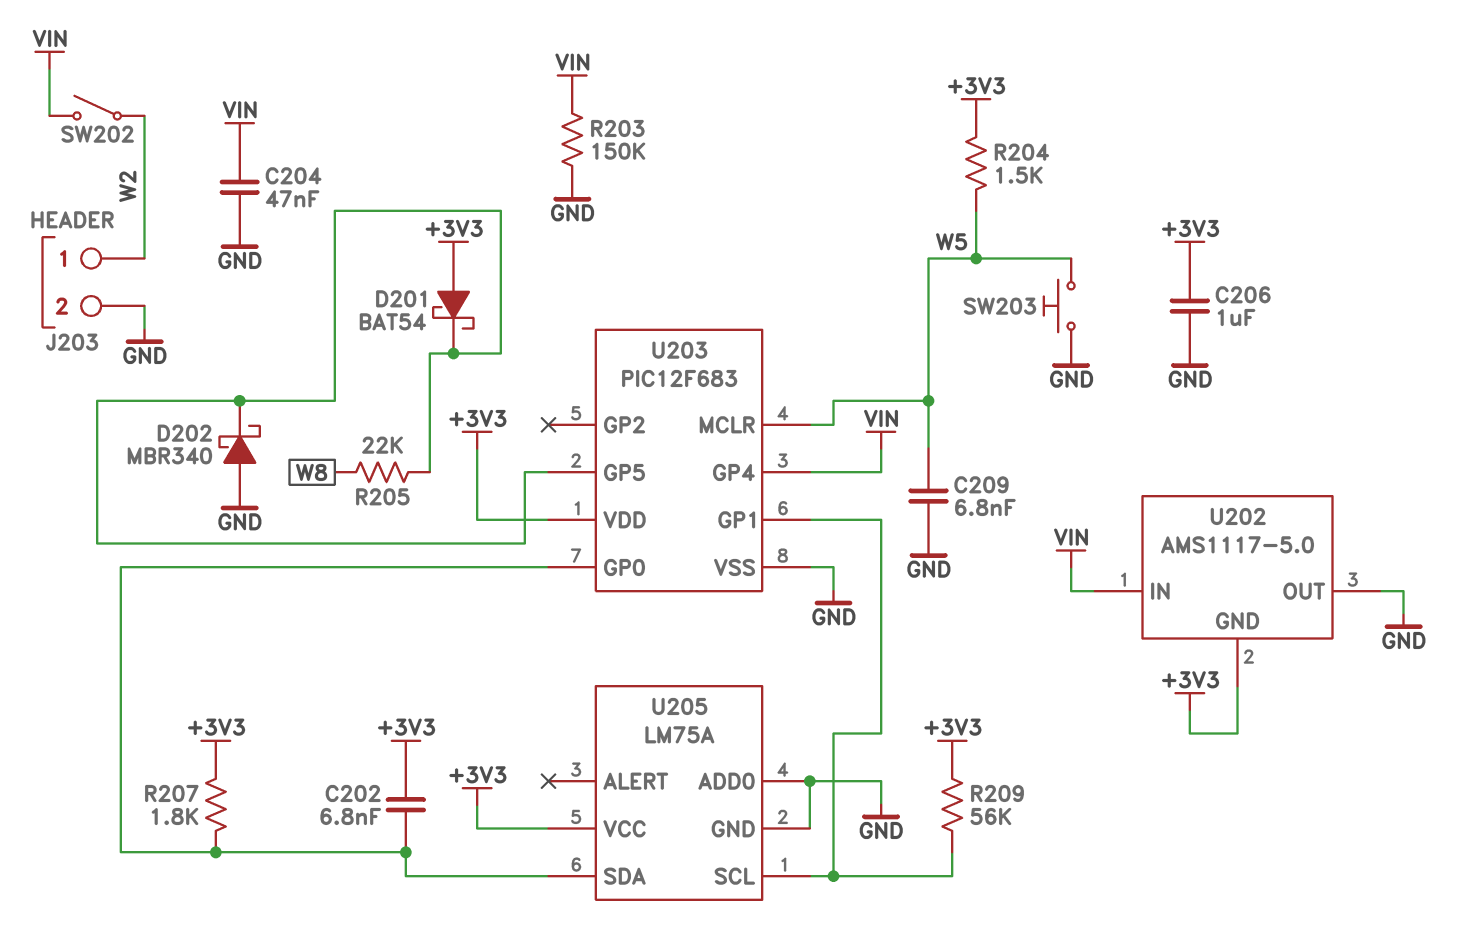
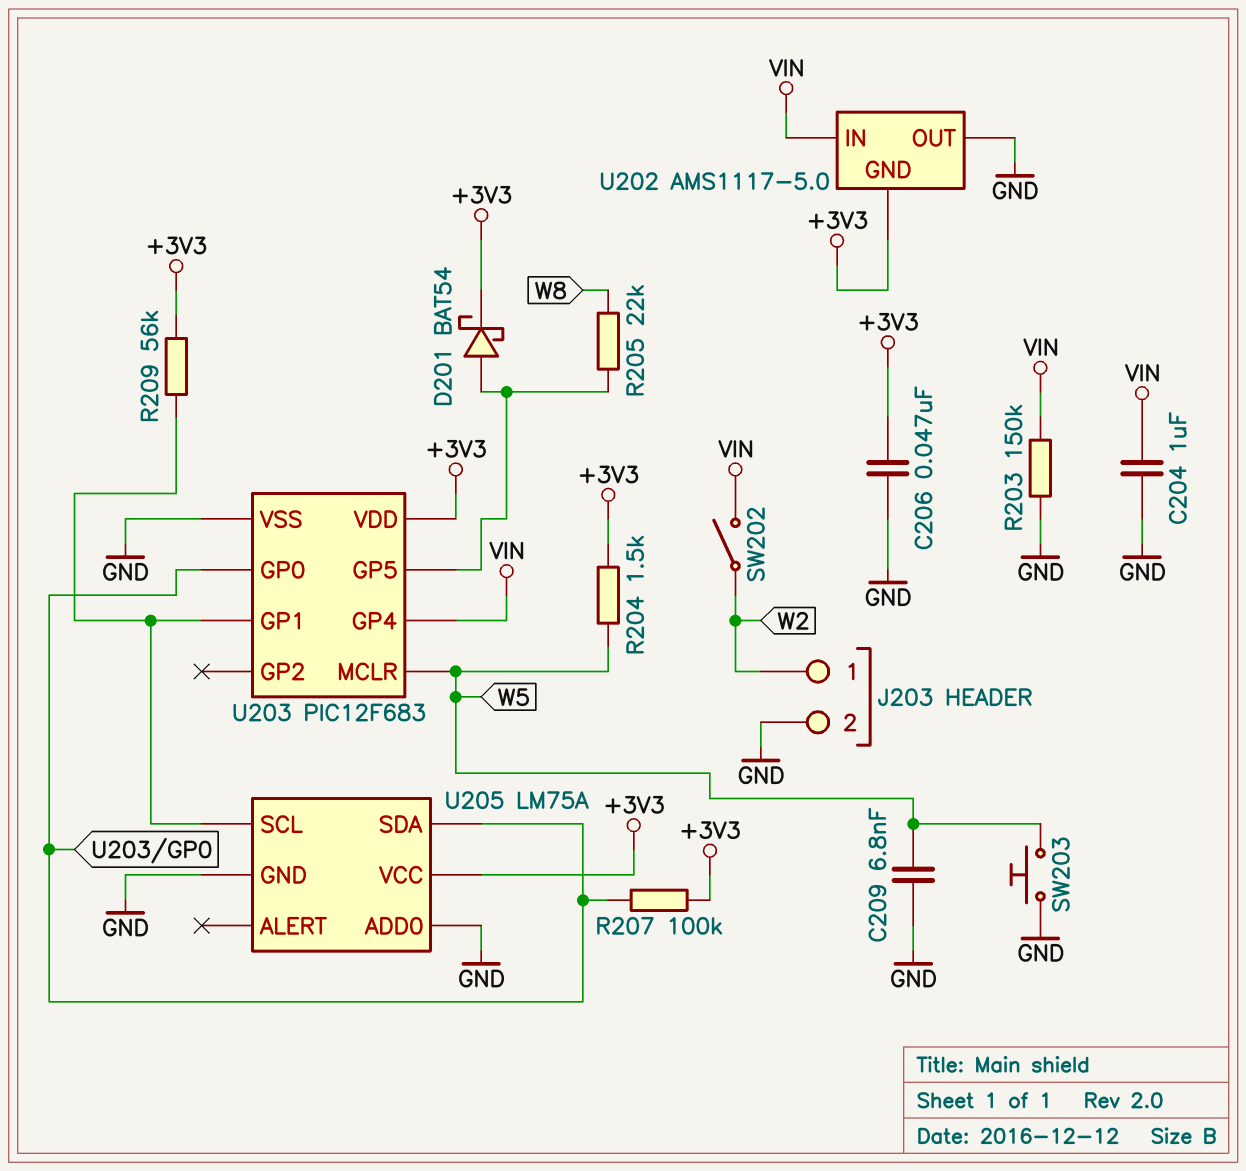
C202: 6.8nF (+3V3, U203/GP0) -> none
C204: 47nF (GND, VIN) -> 1uF (GND, VIN)
C206: 1uF (+3V3, GND) -> 47nF (+3V3, GND)
D201: schottky BAT54 (A +3V3, K U203/GP5) -> schottky BAT54 (A U203/GP5, K +3V3)
D202: schottky MBR340 (A GND, K U203/GP5) -> none
R207: 1.8k (+3V3, U203/GP0) -> 100k (+3V3, U203/GP0)

